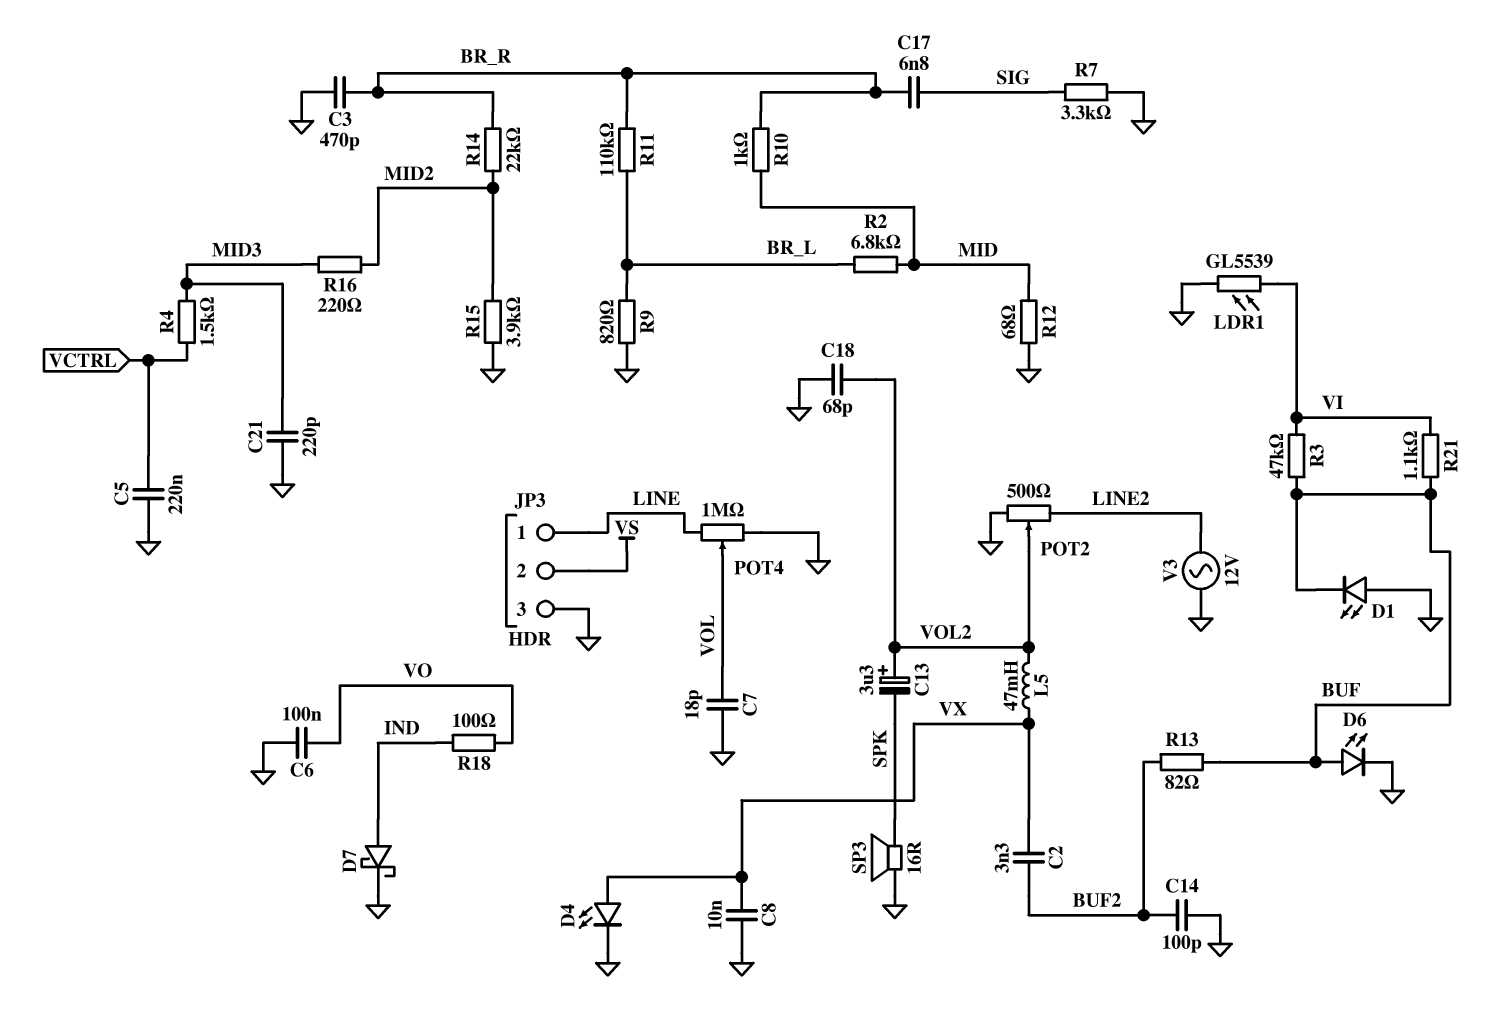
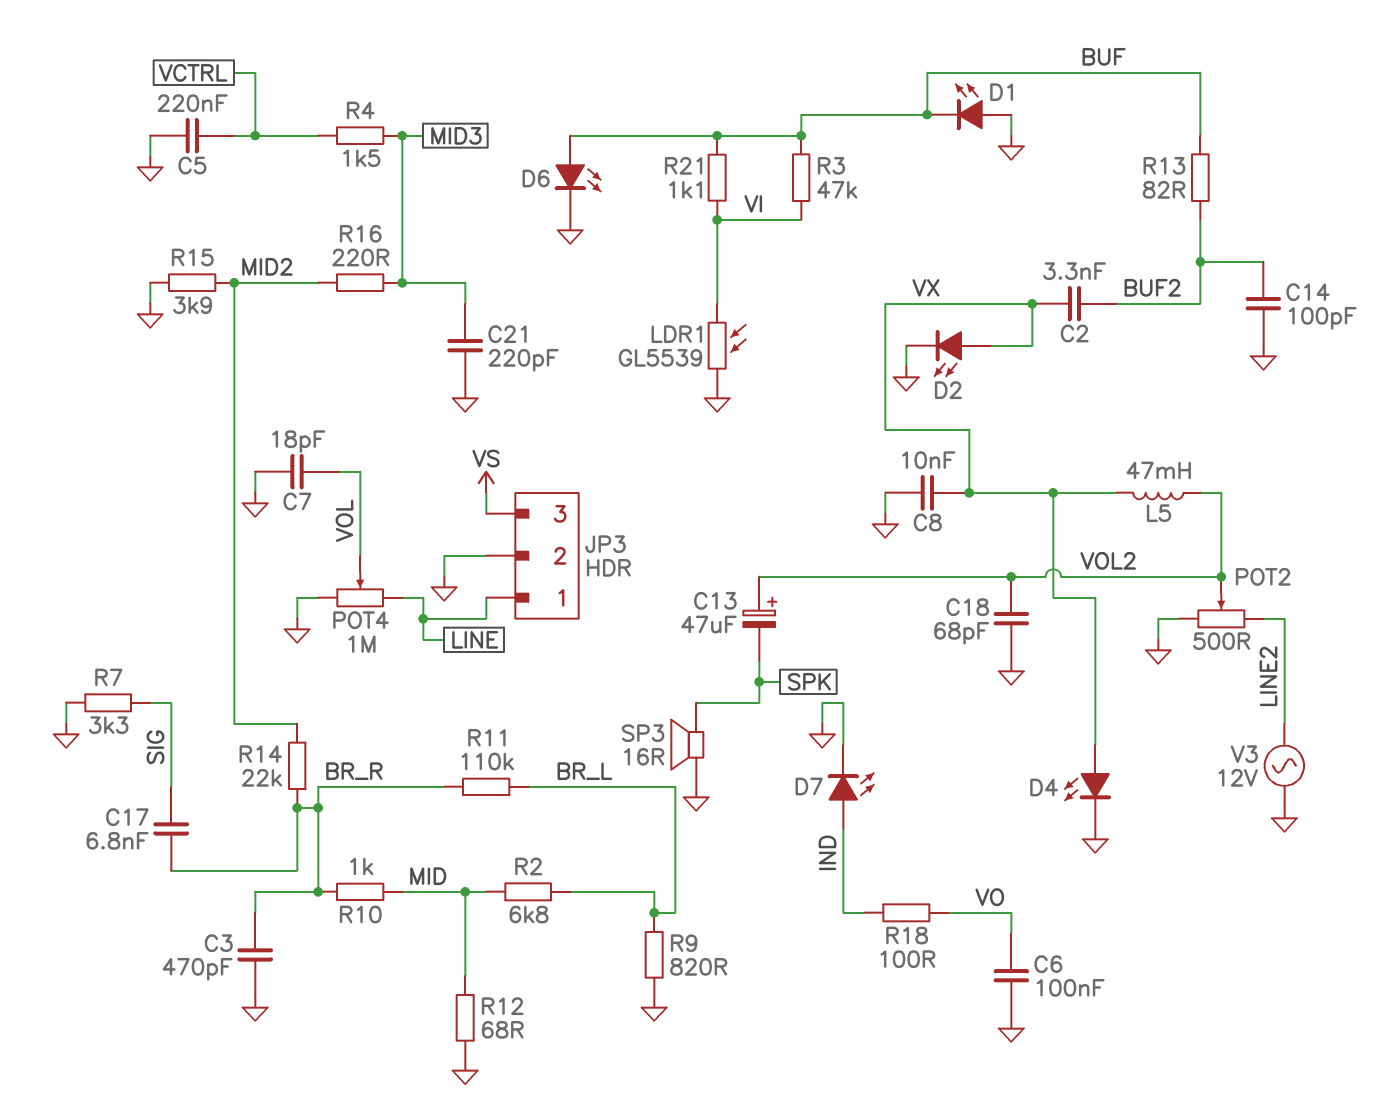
C13: 3.3uF (plus VOL2, minus SPK) -> 47uF (plus VOL2, minus SPK)
D2: none -> LED (A VX, K GND)
D7: schottky (A IND, K GND) -> LED (A IND, K GND)
JP3 pin 2: VS -> GND
JP3 pin 3: GND -> VS

